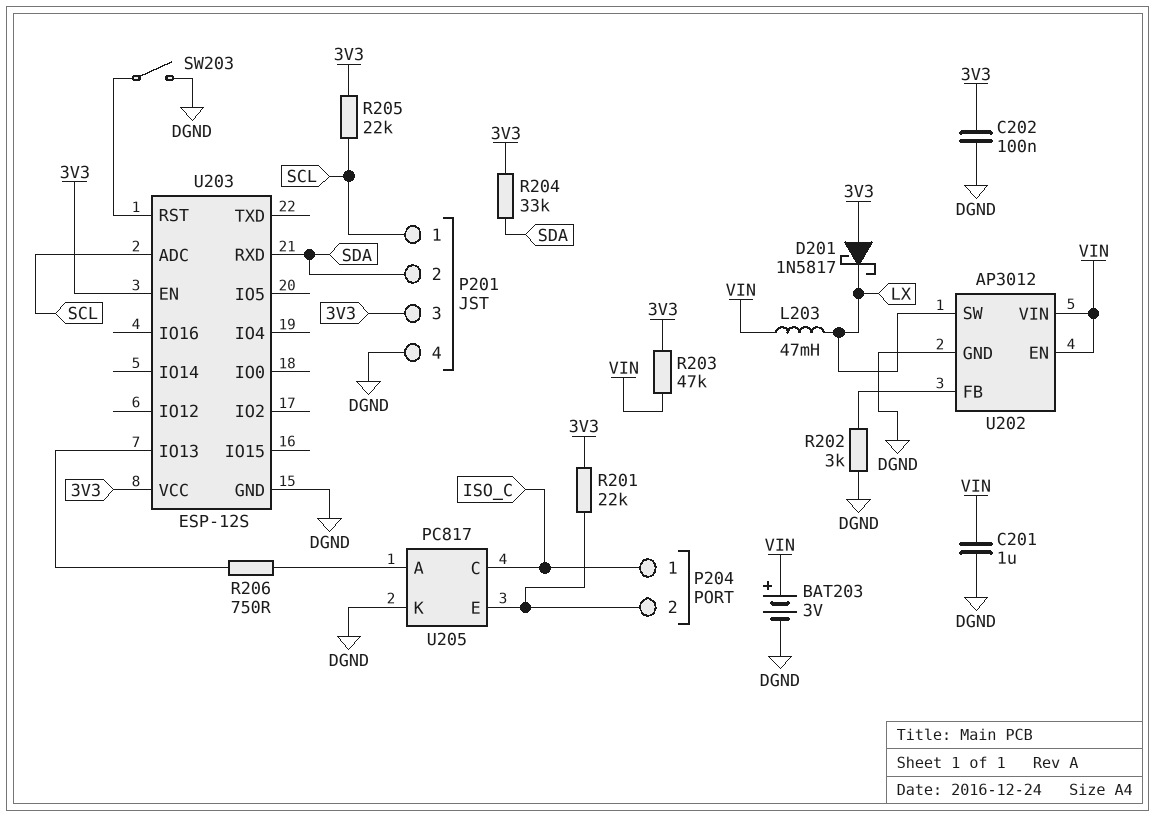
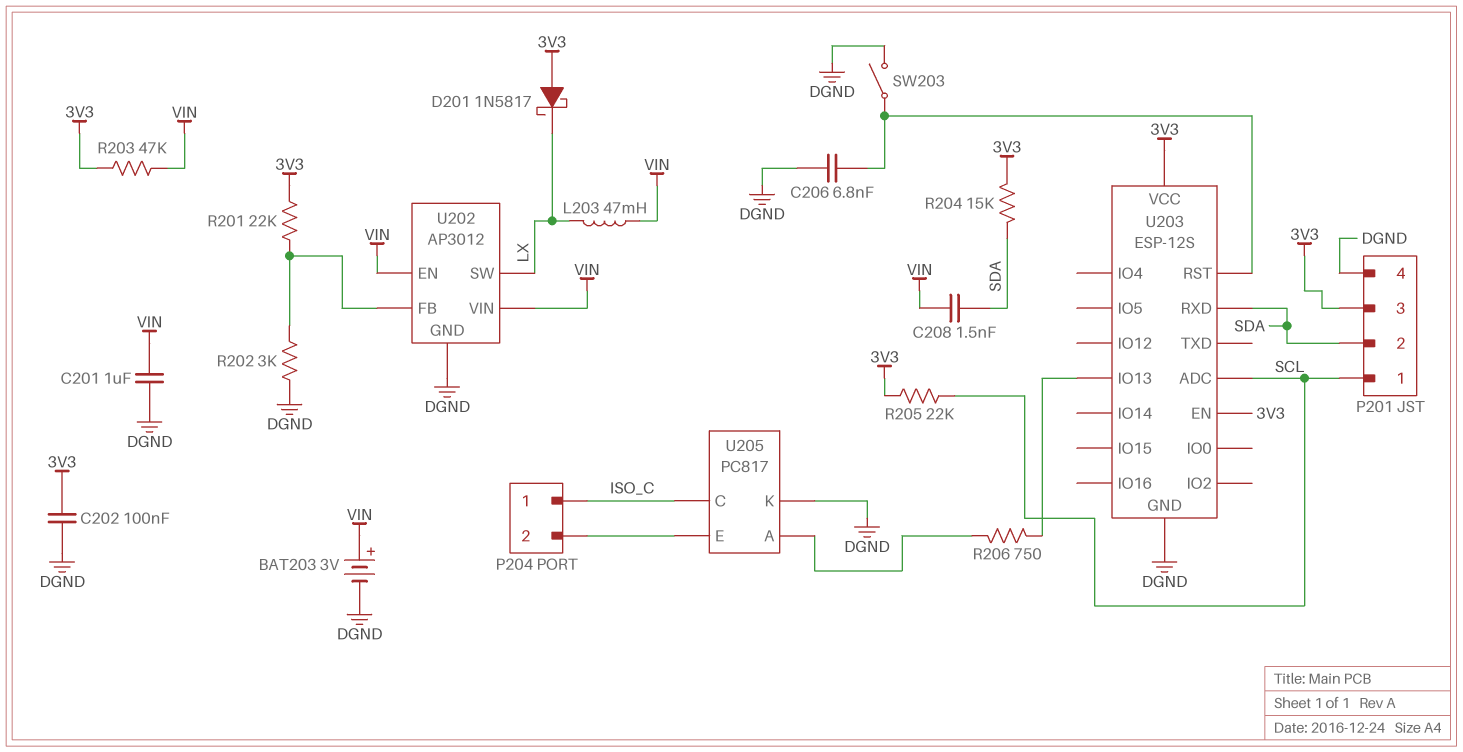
C206: none -> 6.8nF (DGND, U203/RST)
C208: none -> 1.5nF (SDA, VIN)
R201: 22k (3V3, P204/2) -> 22k (3V3, U202/FB)
R204: 33k (3V3, SDA) -> 15k (3V3, SDA)

